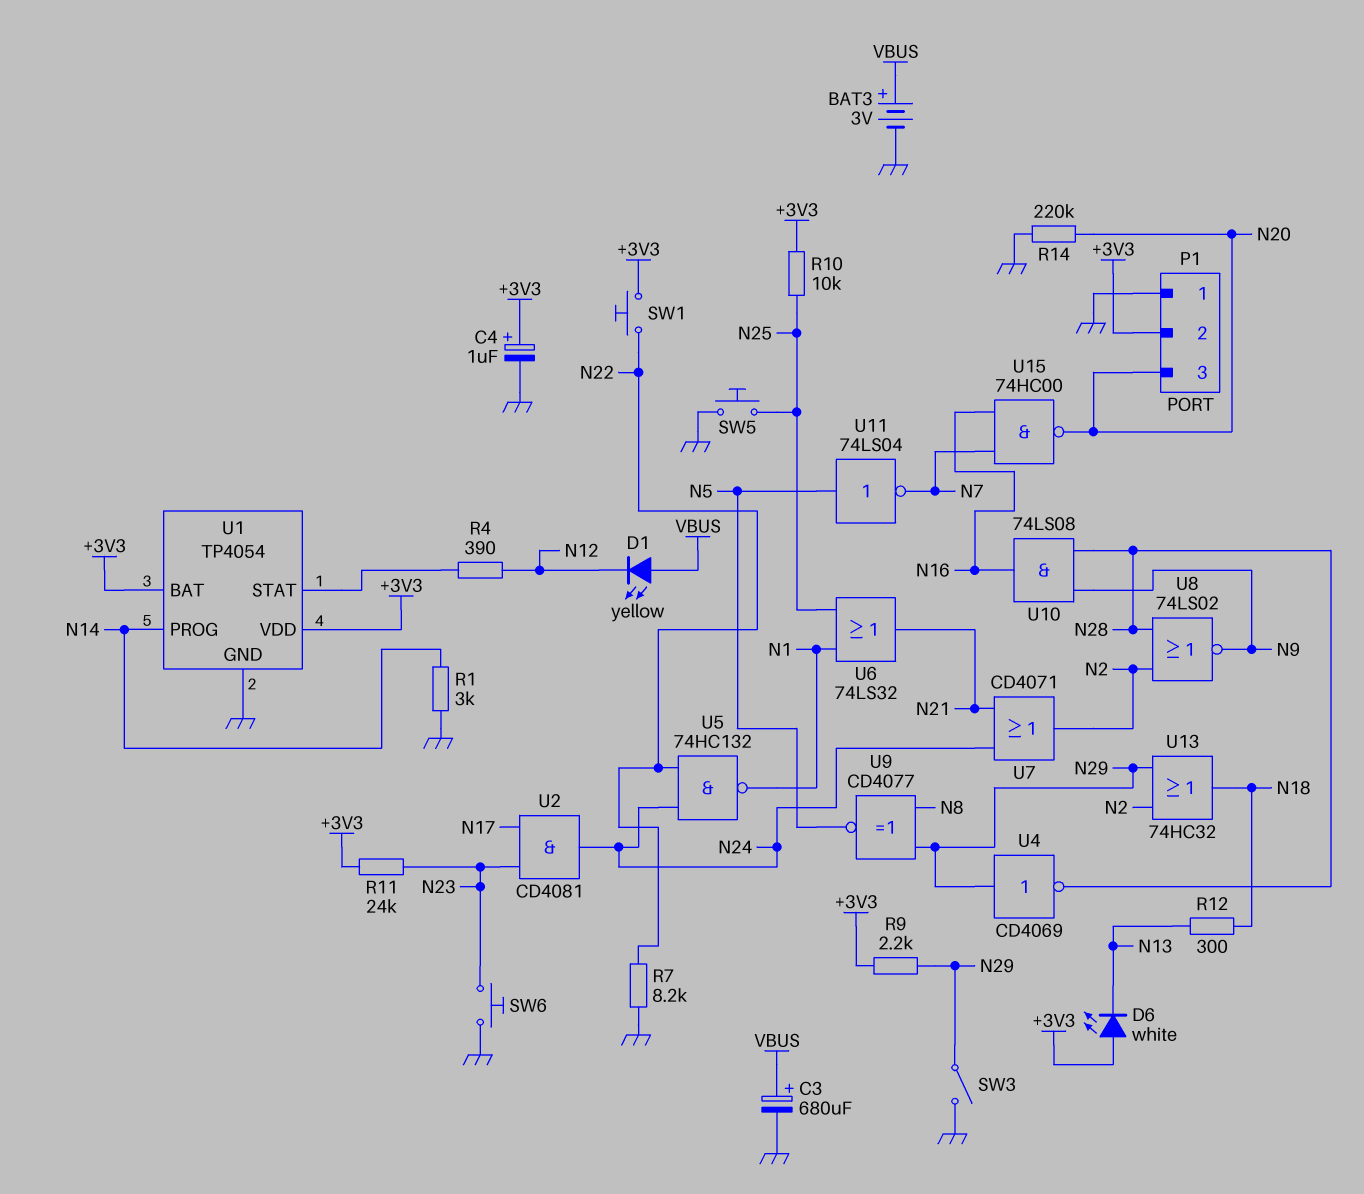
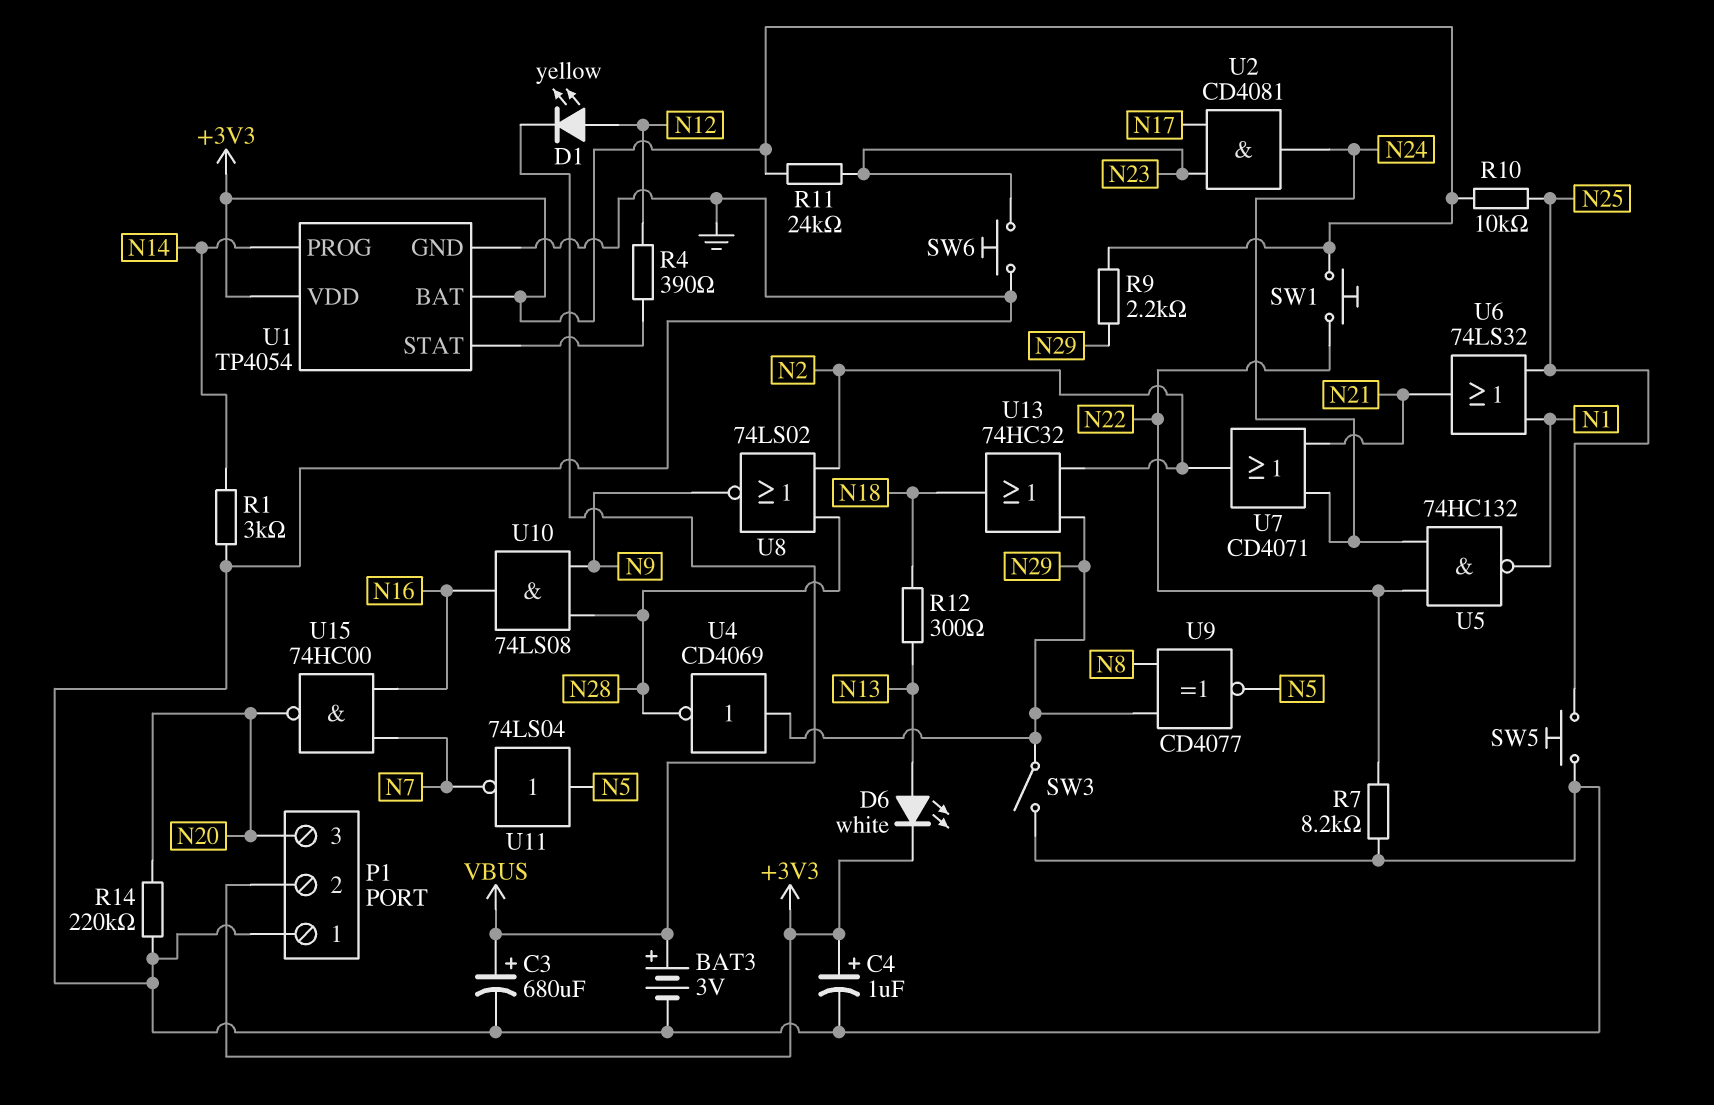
D1: LED yellow (A VBUS, K N12) -> LED yellow (A N12, K VBUS)
D6: LED white (A +3V3, K N13) -> LED white (A N13, K +3V3)

